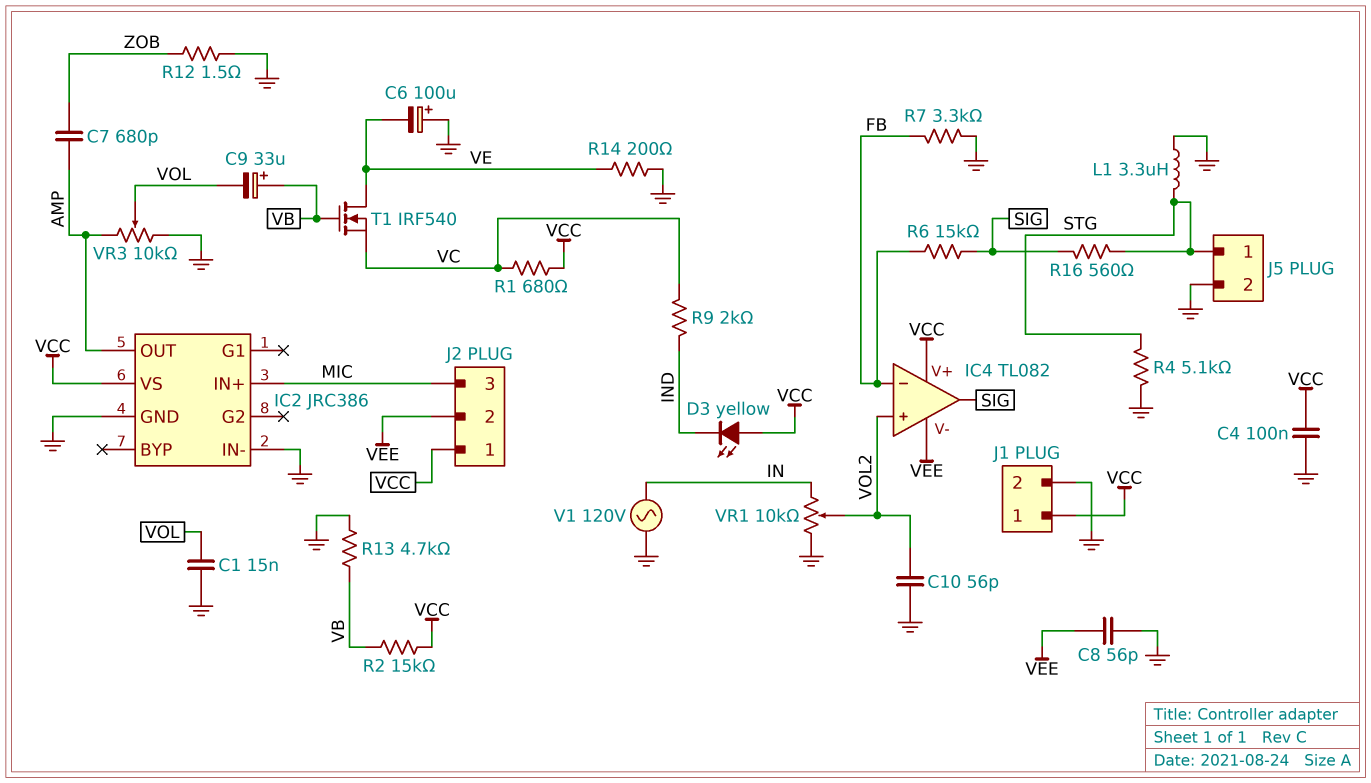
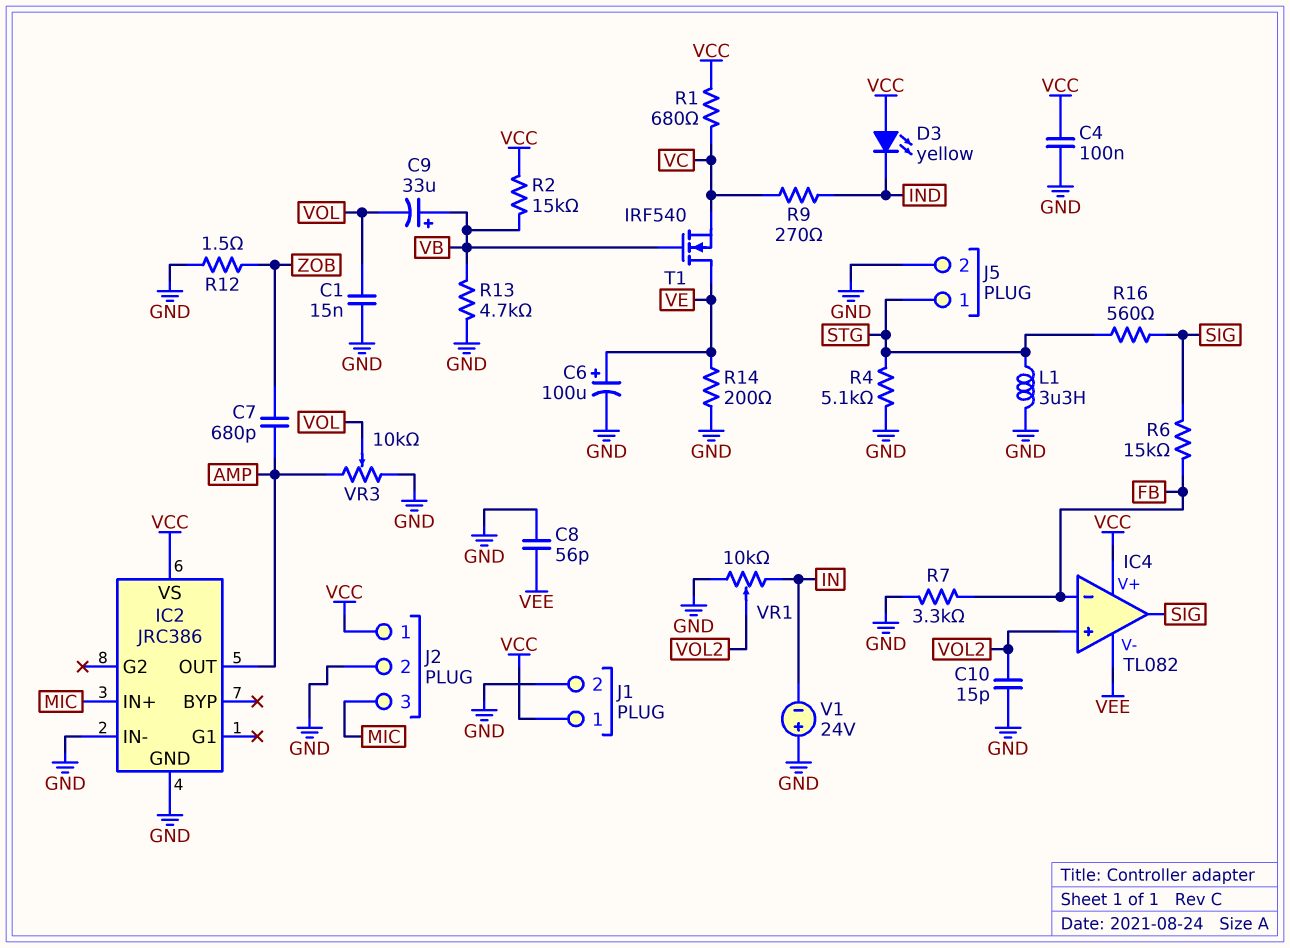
C6: 100uF (plus GND, minus VE) -> 100uF (plus VE, minus GND)
C10: 56pF (GND, VOL2) -> 15pF (GND, VOL2)
J2 pin 2: VEE -> GND
R9: 2k (IND, VC) -> 270 (IND, VC)
V1: AC 120V (GND, IN) -> 24V (plus GND, minus IN)

